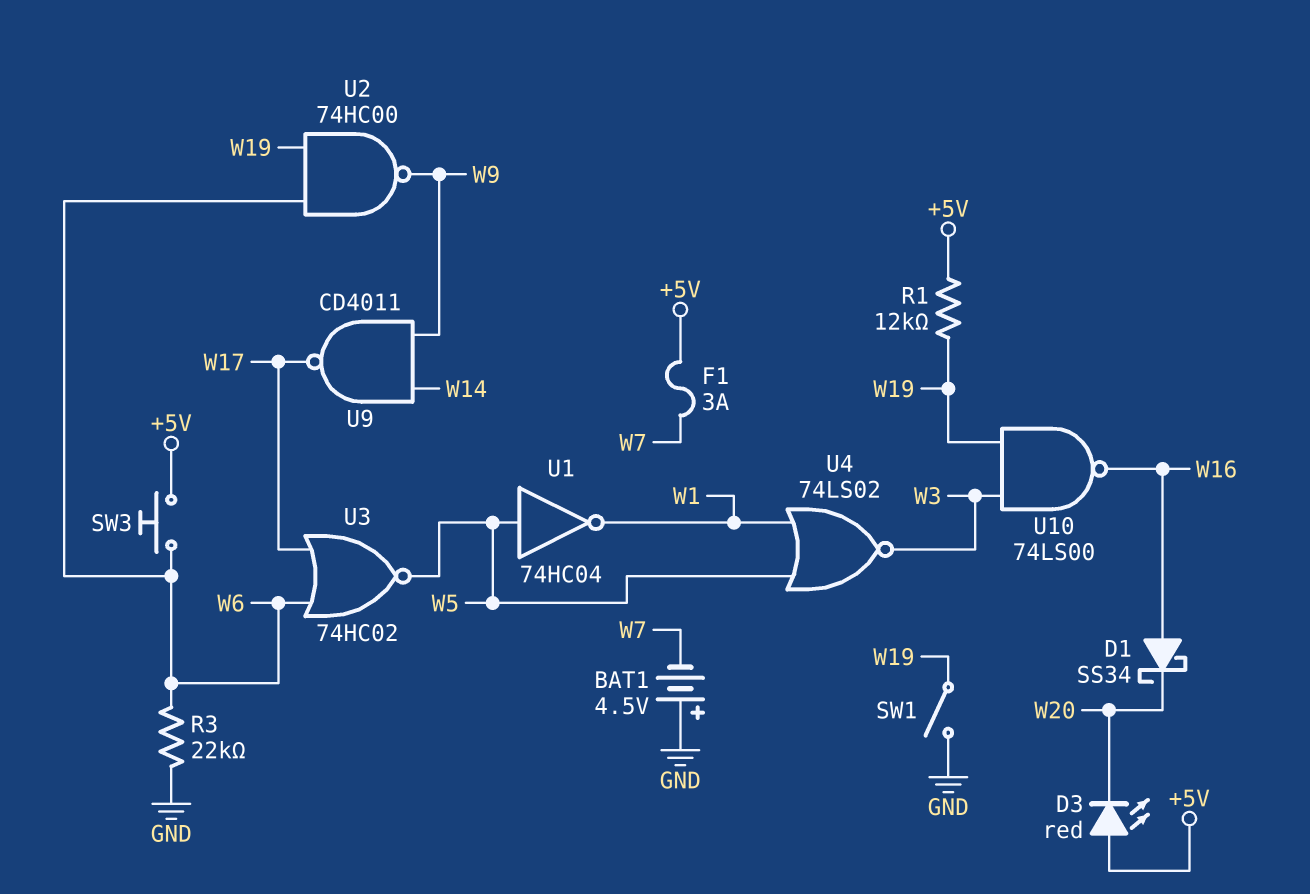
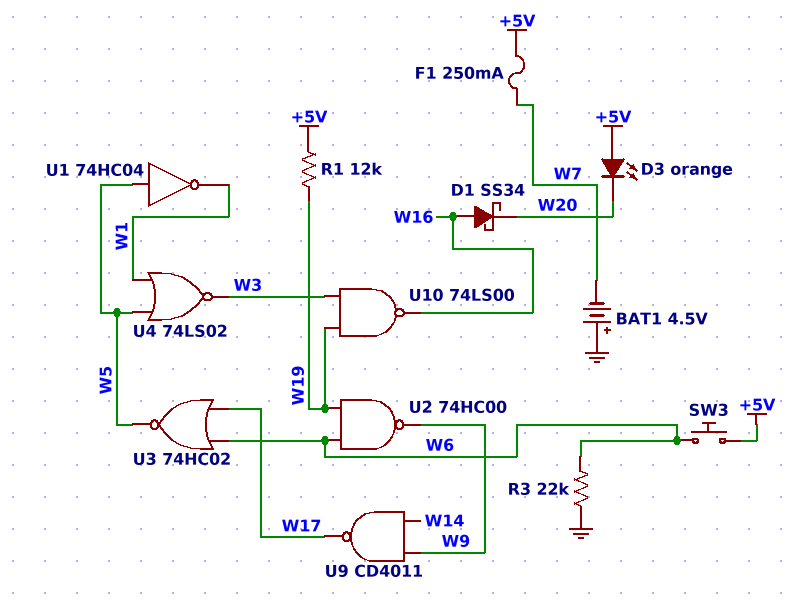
D3: LED red (A +5V, K W20) -> LED orange (A +5V, K W20)
F1: 3A (+5V, W7) -> 250mA (+5V, W7)
SW1: switch (GND, W19) -> none

